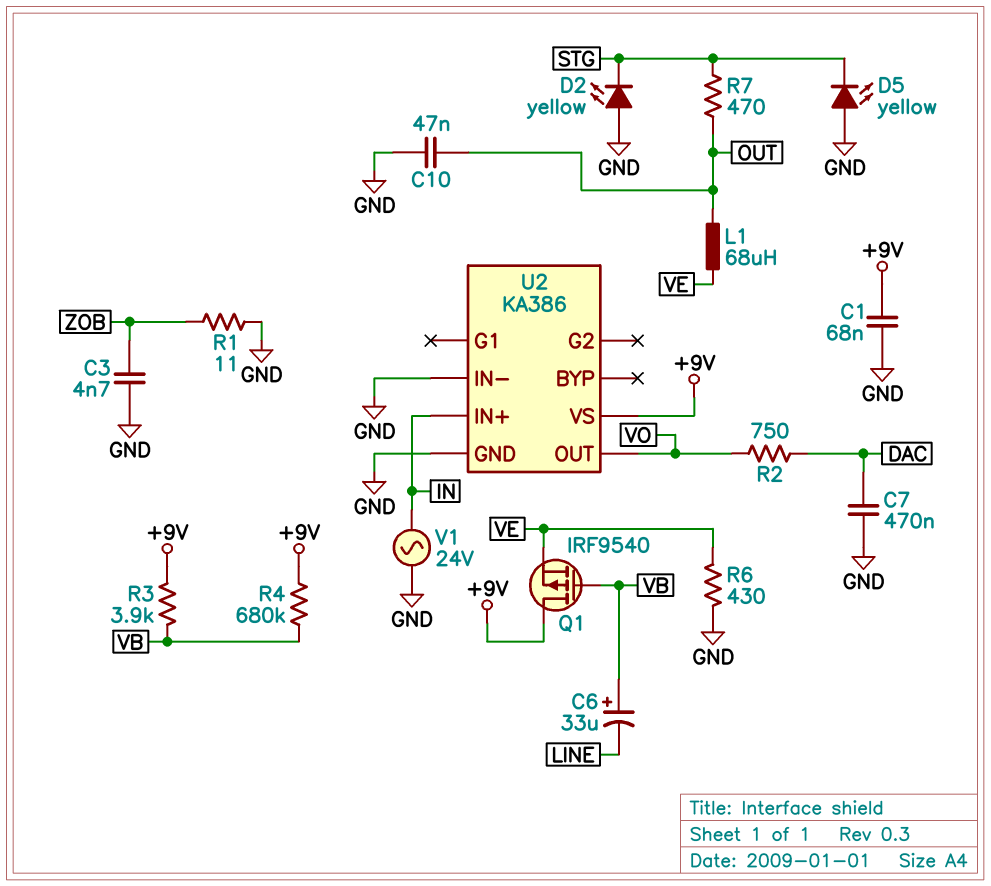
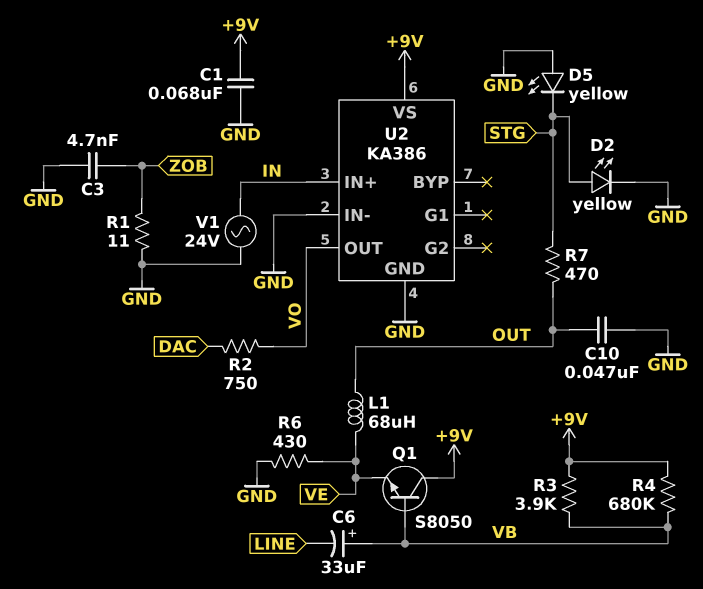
C7: 470nF (DAC, GND) -> none
D2: LED yellow (A GND, K STG) -> LED yellow (A STG, K GND)
Q1: PMOS IRF9540 (G VB, D +9V, S VE) -> NPN S8050 (B VB, C +9V, E VE)

